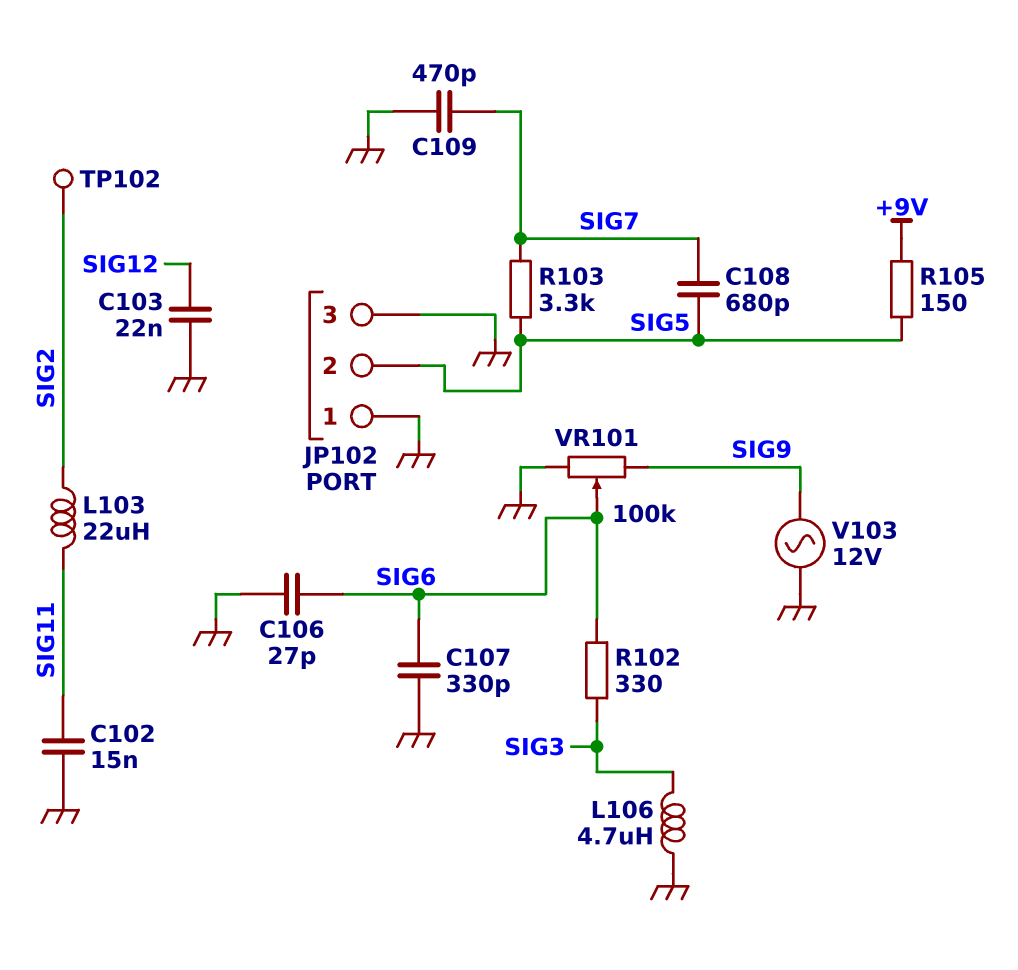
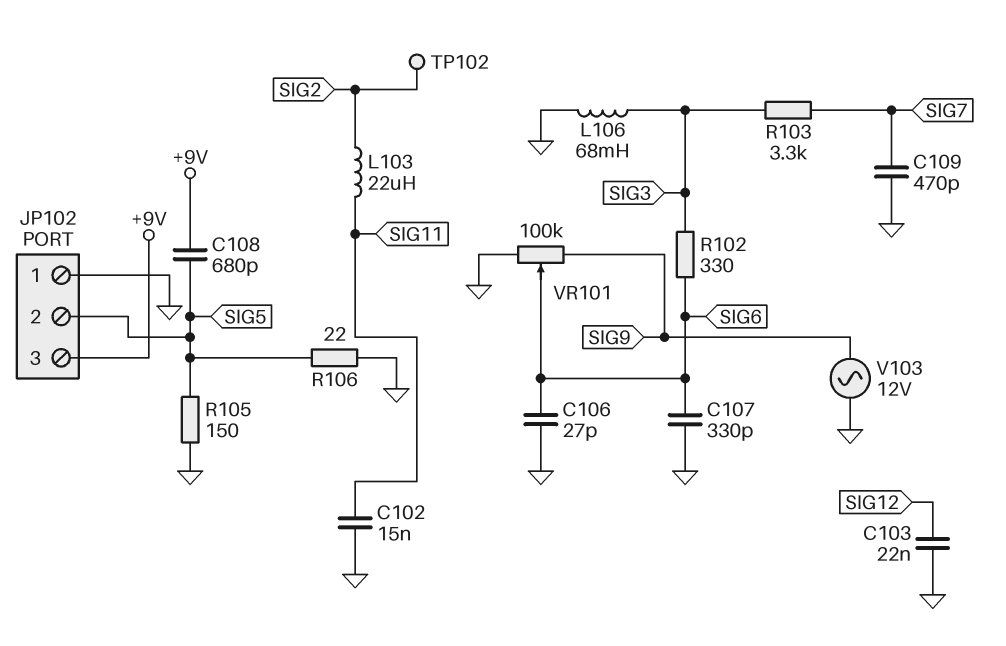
C108: 680pF (SIG5, SIG7) -> 680pF (+9V, SIG5)
JP102 pin 3: GND -> +9V
L106: 4.7uH (GND, SIG3) -> 68mH (GND, SIG3)
R103: 3.3k (SIG5, SIG7) -> 3.3k (SIG3, SIG7)
R105: 150 (+9V, SIG5) -> 150 (GND, SIG5)
R106: none -> 22 (GND, SIG5)

